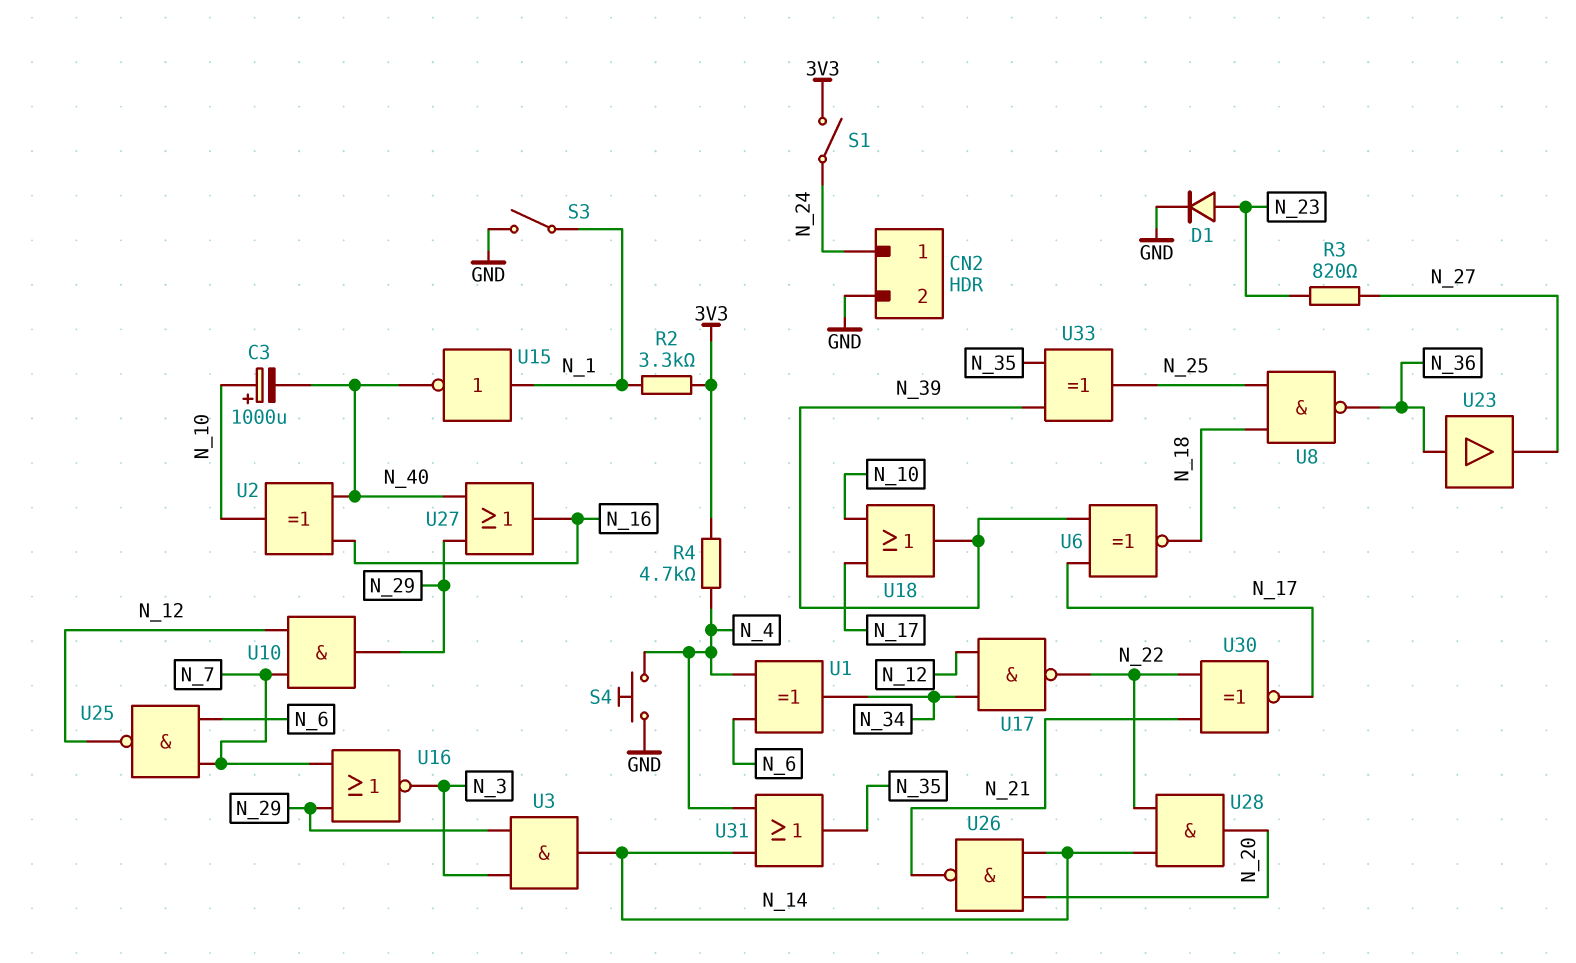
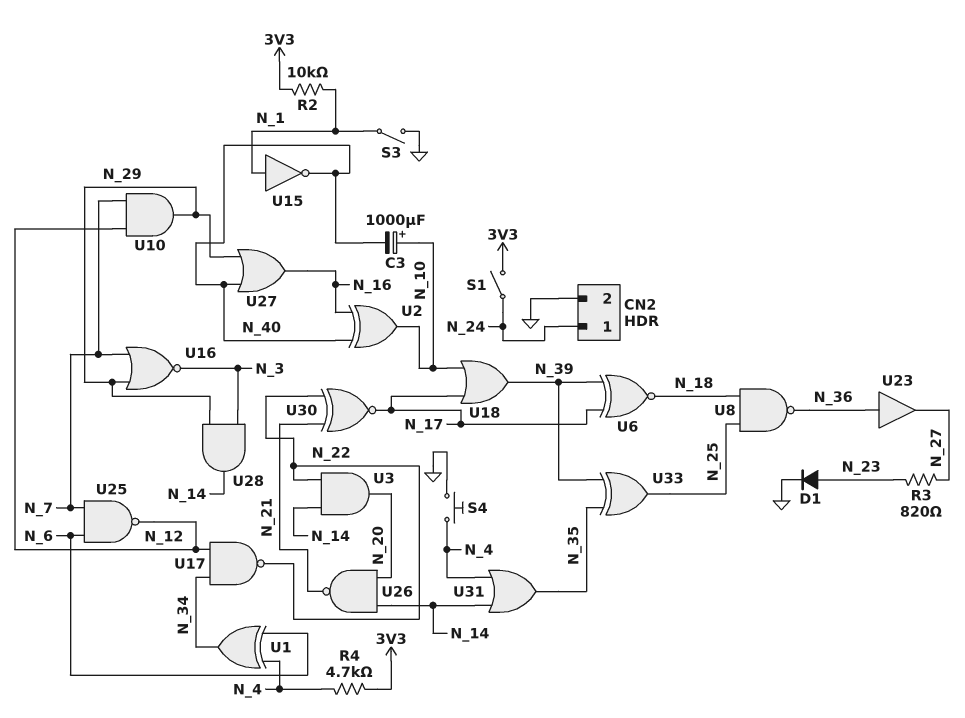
R2: 3.3k (3V3, N_1) -> 10k (3V3, N_1)
U3: AND (in N_3, in N_29, out N_14) -> AND (in N_14, in N_22, out N_20)
U28: AND (in N_14, in N_22, out N_20) -> AND (in N_3, in N_29, out N_14)

